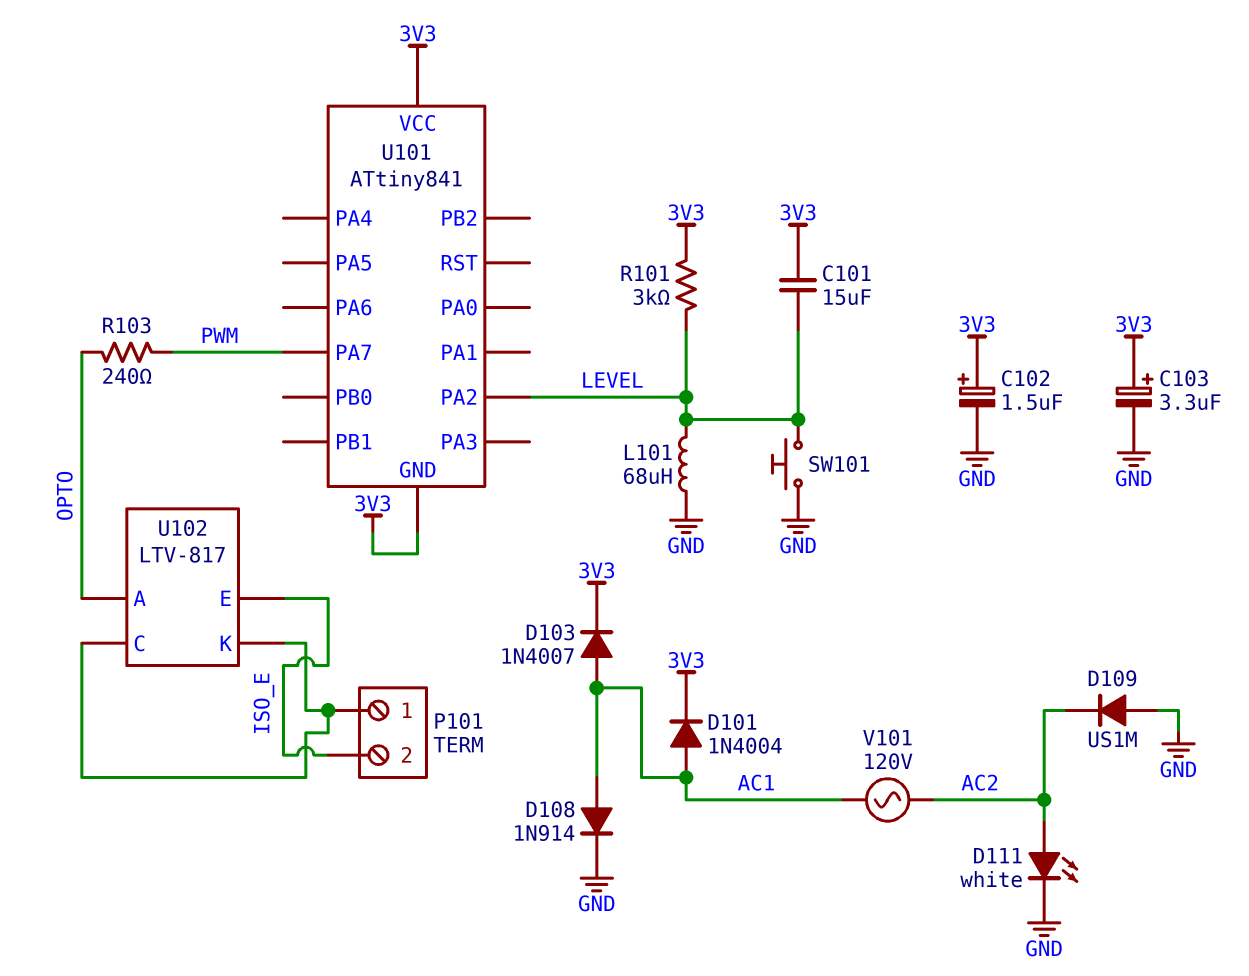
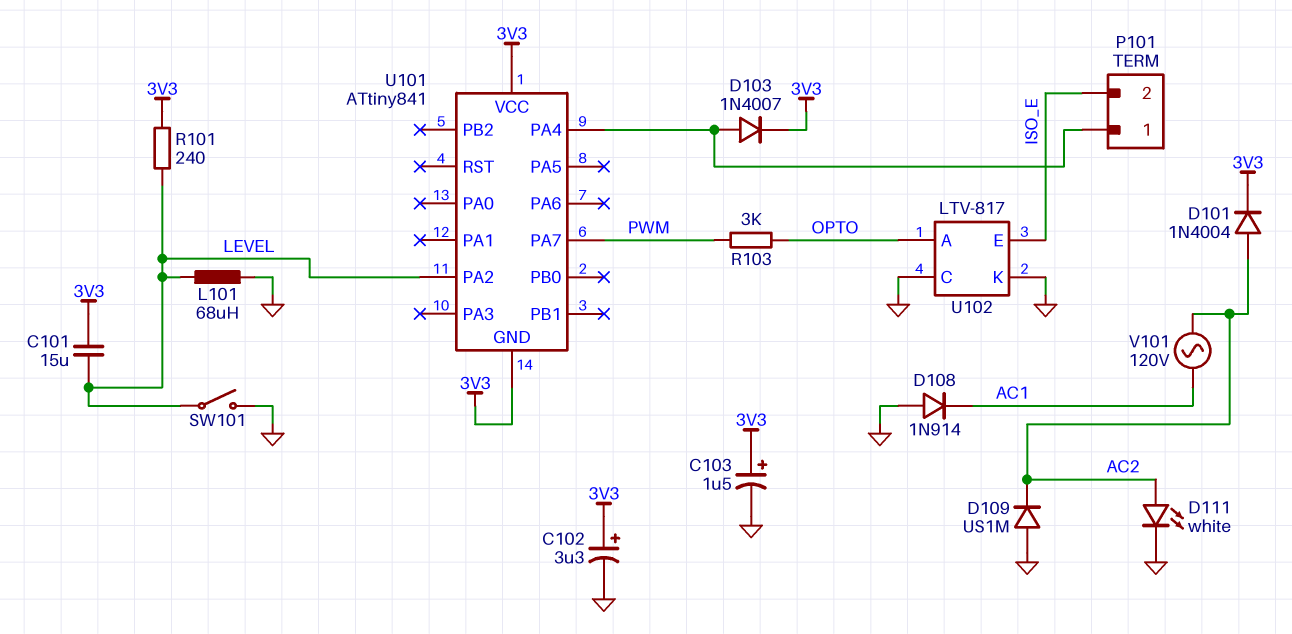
C102: 1.5uF (plus 3V3, minus GND) -> 3.3uF (plus 3V3, minus GND)
C103: 3.3uF (plus 3V3, minus GND) -> 1.5uF (plus 3V3, minus GND)
D101: diode 1N4004 (A AC1, K 3V3) -> diode 1N4004 (A AC2, K 3V3)
D103: diode 1N4007 (A AC1, K 3V3) -> diode 1N4007 (A P101/1, K 3V3)
D108: diode 1N914 (A AC1, K GND) -> diode 1N914 (A GND, K AC1)
R101: 3k (3V3, LEVEL) -> 240 (3V3, LEVEL)
R103: 240 (OPTO, PWM) -> 3k (OPTO, PWM)
SW101: button (GND, LEVEL) -> switch (GND, LEVEL)
U101 pin PA4: none -> P101/1
U102 pin C: P101/1 -> GND
U102 pin K: P101/1 -> GND

